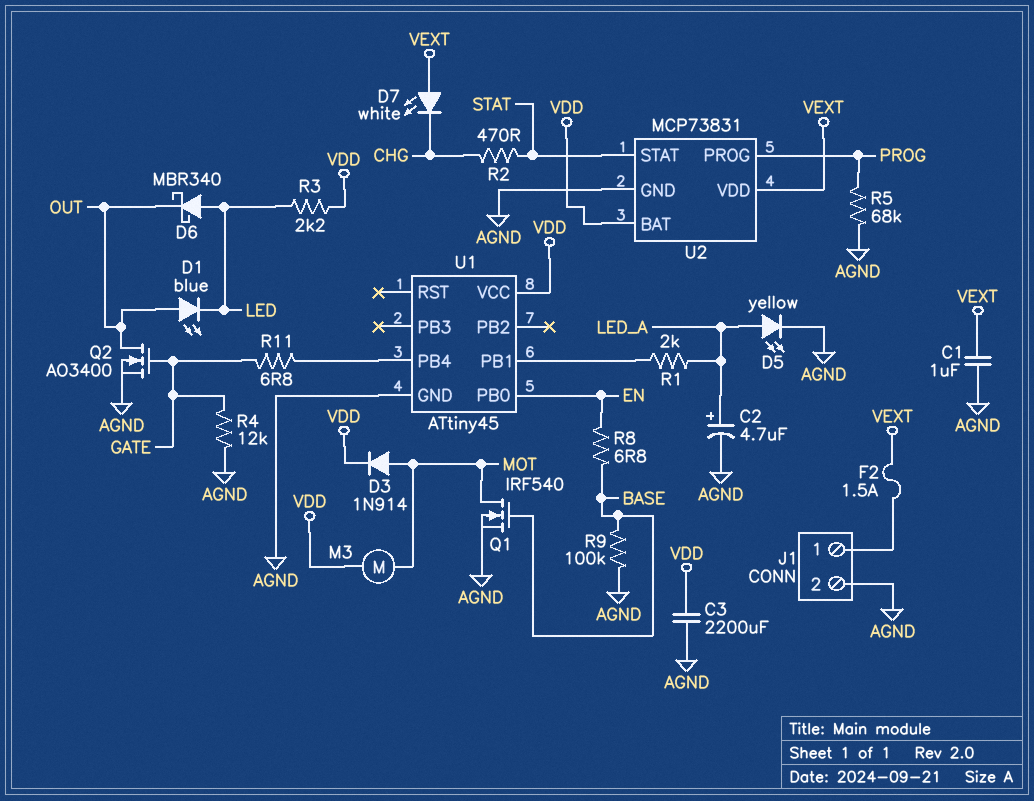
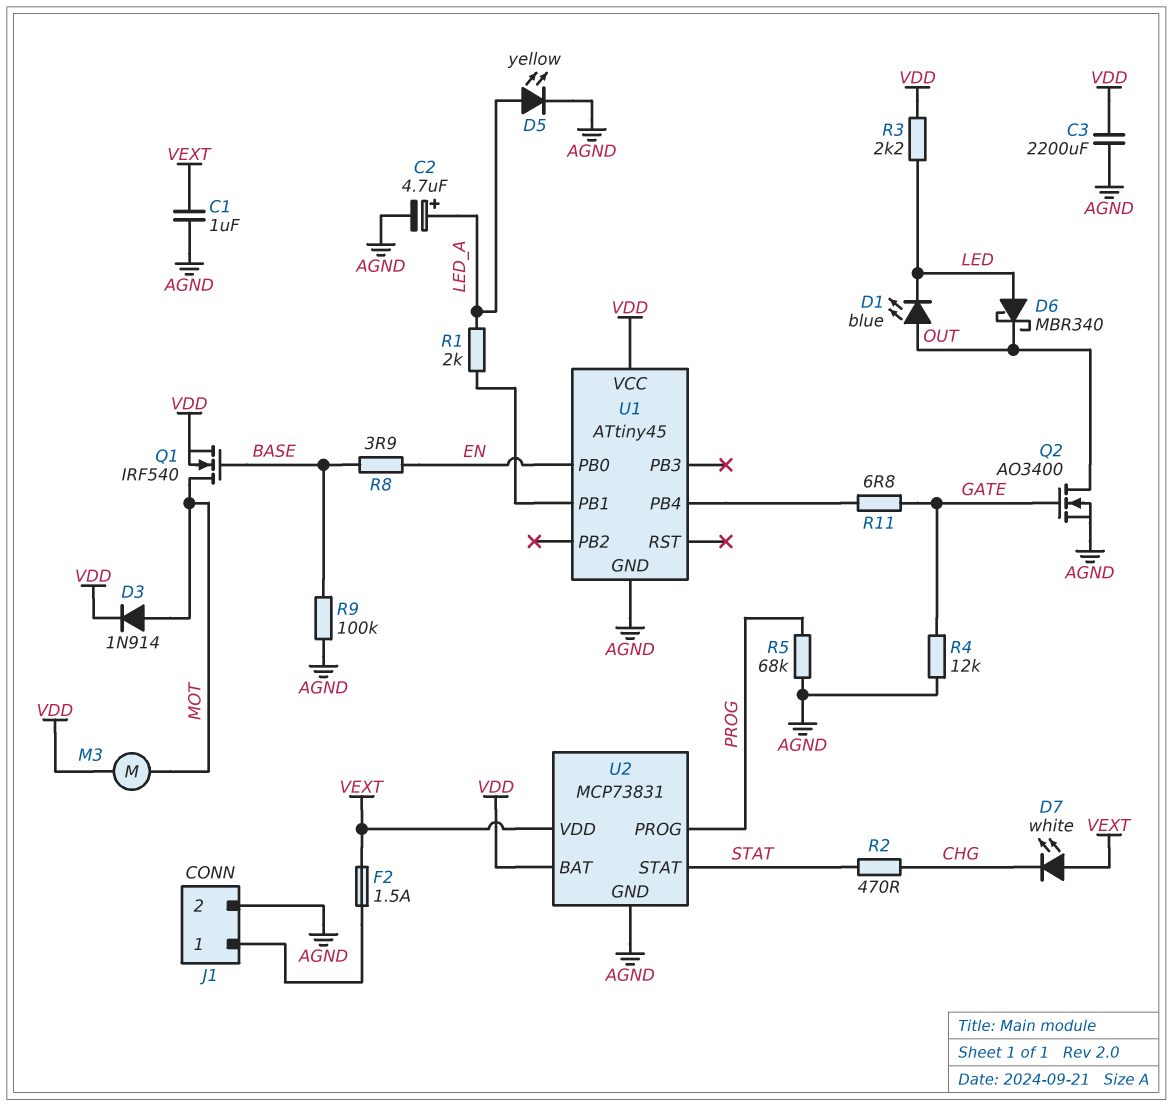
Q1: NMOS IRF540 (G BASE, D MOT, S AGND) -> NMOS IRF540 (G BASE, D MOT, S VDD)
R8: 6.8 (BASE, EN) -> 3.9 (BASE, EN)

